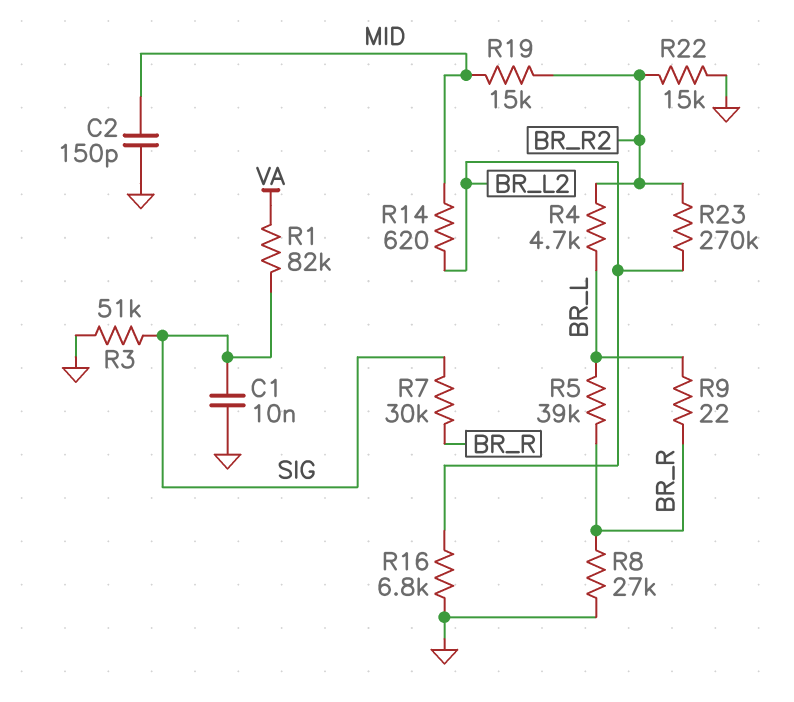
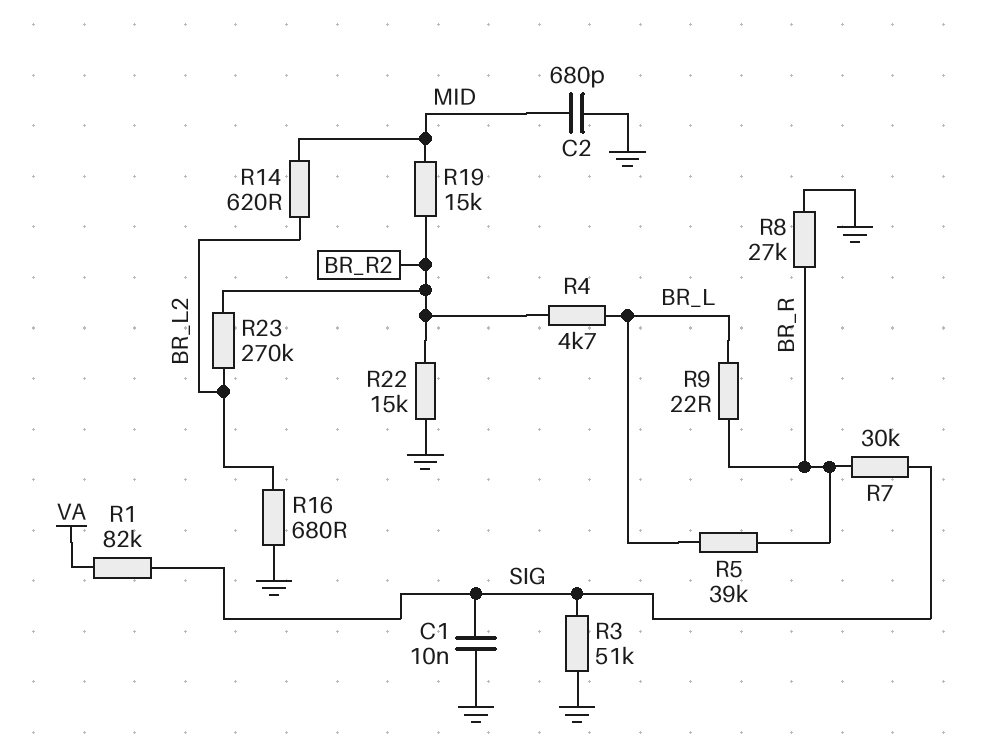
C2: 150pF (GND, MID) -> 680pF (GND, MID)
R16: 6.8k (BR_L2, GND) -> 680 (BR_L2, GND)

